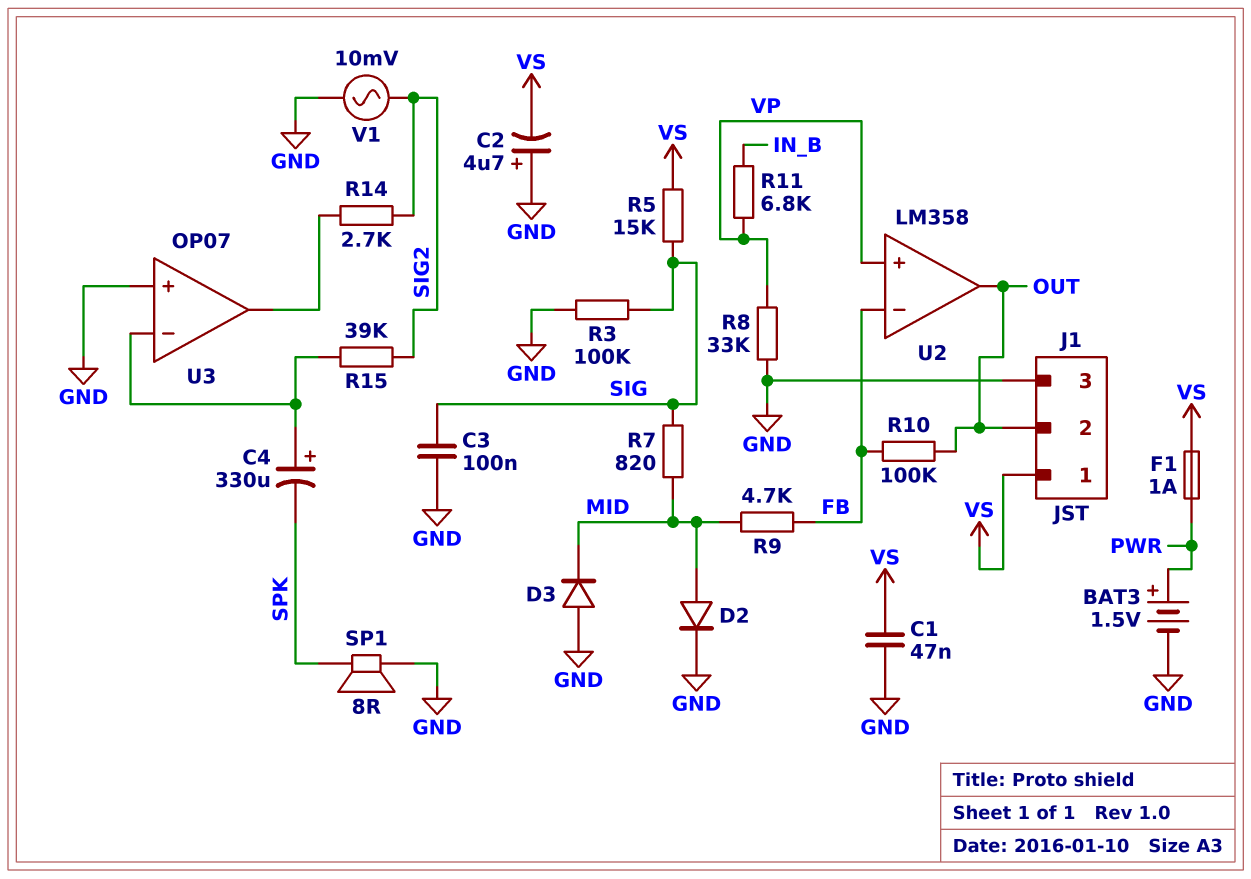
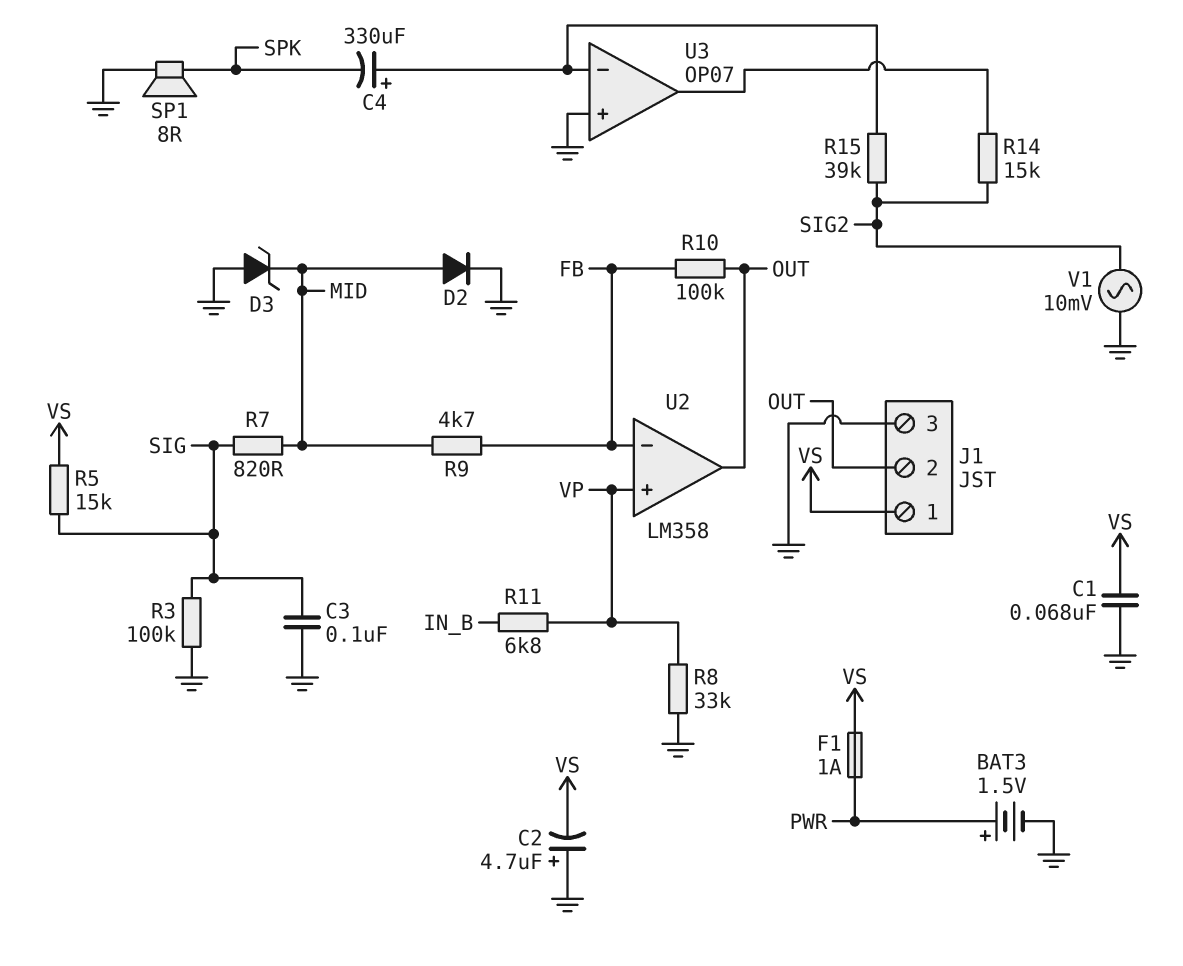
C1: 47nF (GND, VS) -> 68nF (GND, VS)
D3: diode (A GND, K MID) -> zener (A GND, K MID)
R14: 2.7k (SIG2, U3/out) -> 15k (SIG2, U3/out)

